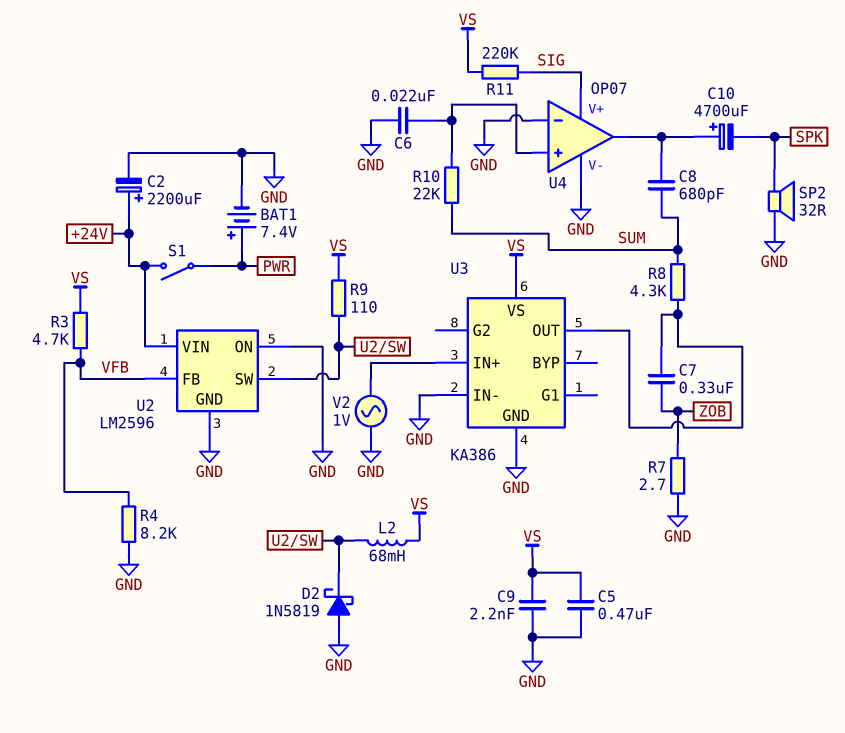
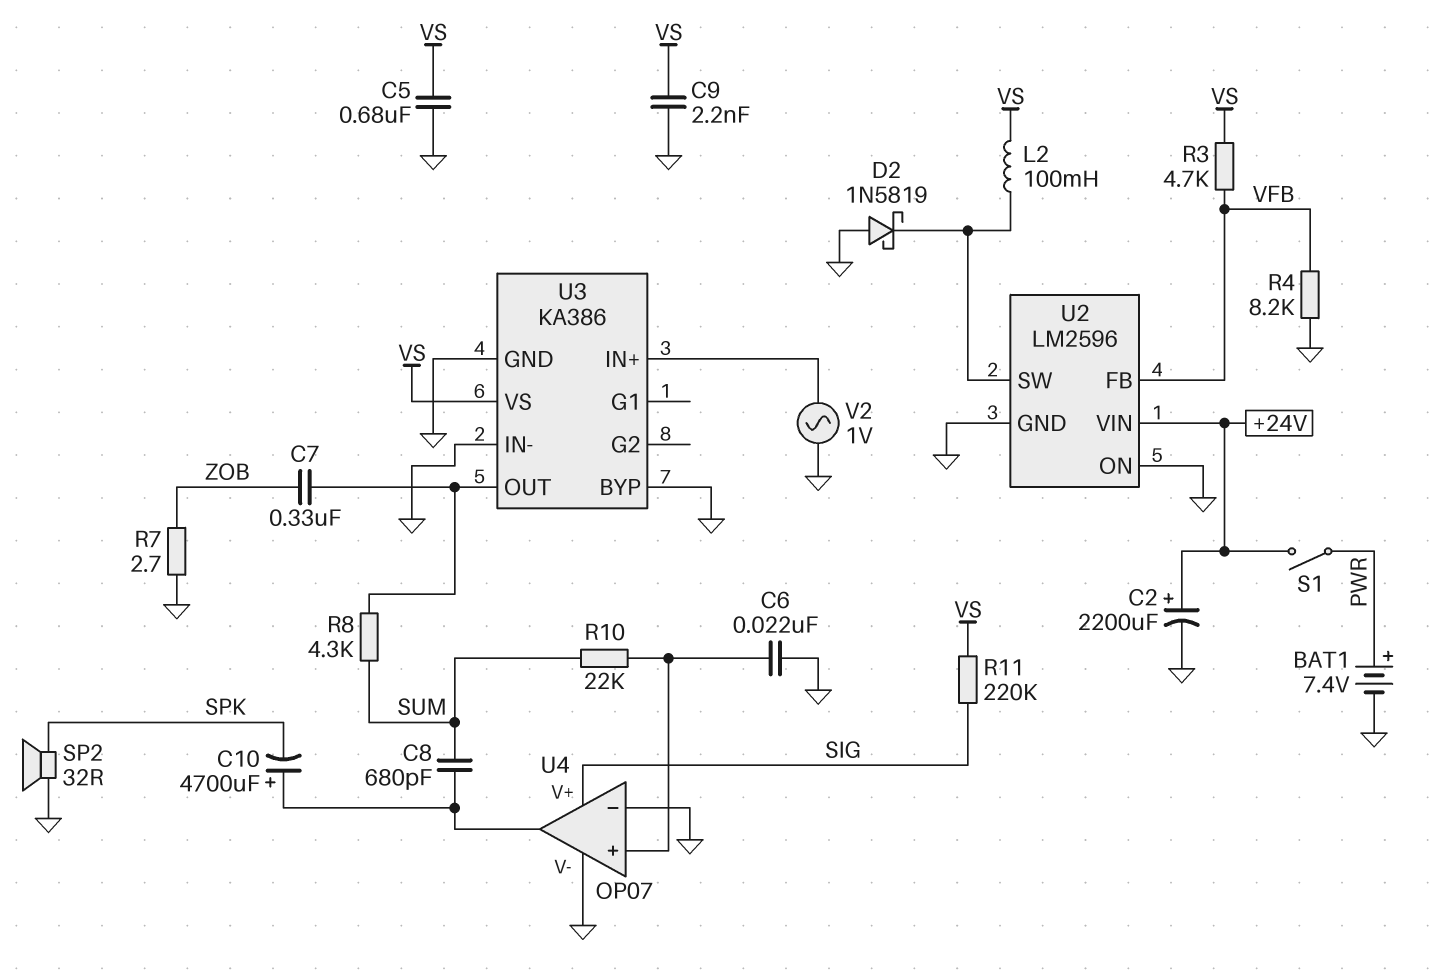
C5: 470nF (GND, VS) -> 680nF (GND, VS)
L2: 68mH (U2/SW, VS) -> 100mH (U2/SW, VS)
R9: 110 (U2/SW, VS) -> none
U3 pin BYP: none -> GND

